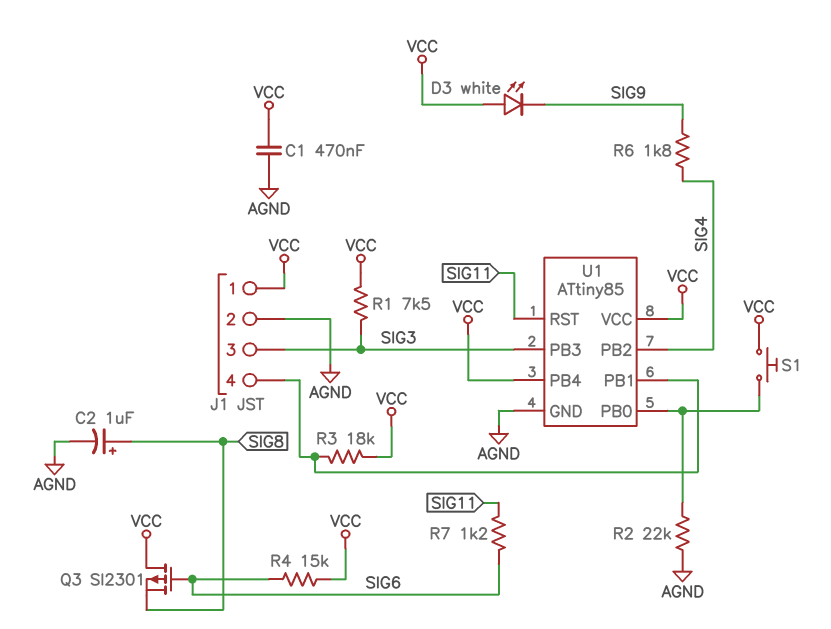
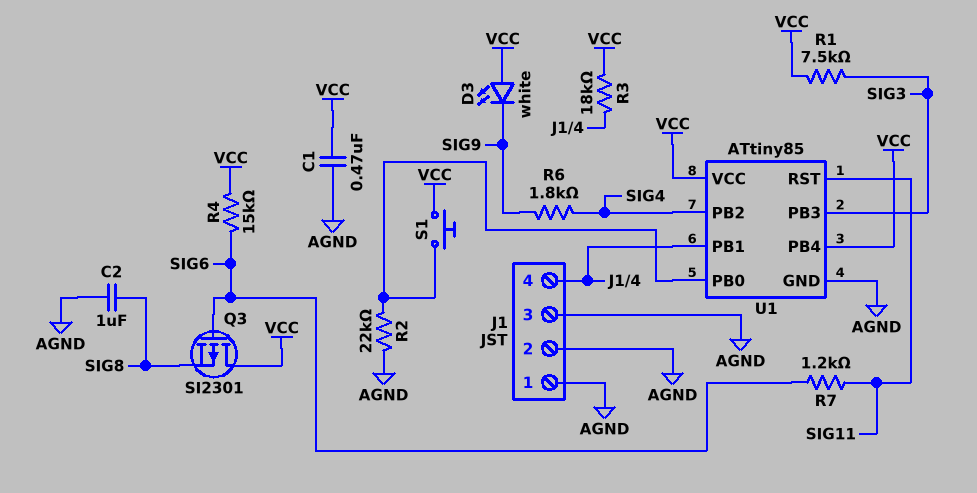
C2: 1uF (plus SIG8, minus AGND) -> 1uF (AGND, SIG8)
J1 pin 1: VCC -> AGND
J1 pin 3: SIG3 -> AGND

